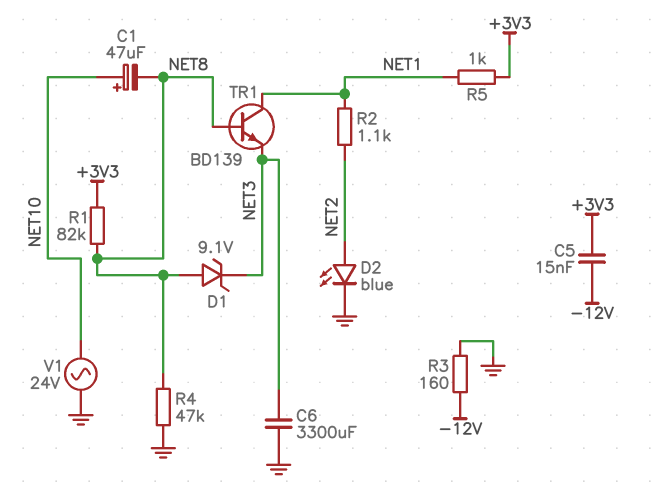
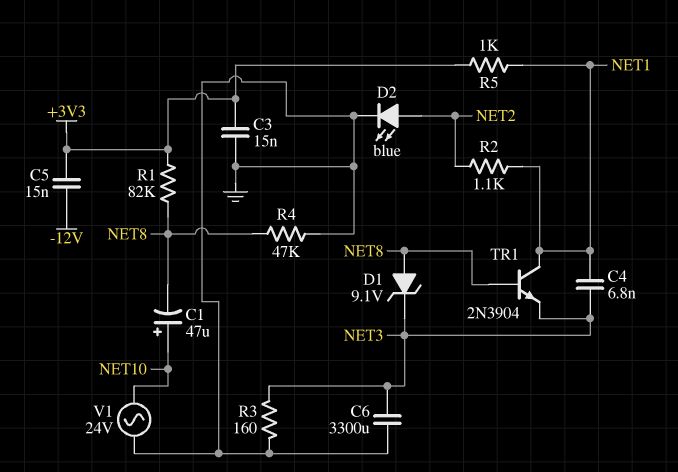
C3: none -> 15nF (+3V3, GND)
C4: none -> 6.8nF (NET1, NET3)
R3: 160 (-12V, GND) -> 160 (GND, NET3)
TR1: NPN BD139 (B NET8, C NET1, E NET3) -> NPN 2N3904 (B NET8, C NET1, E NET3)

